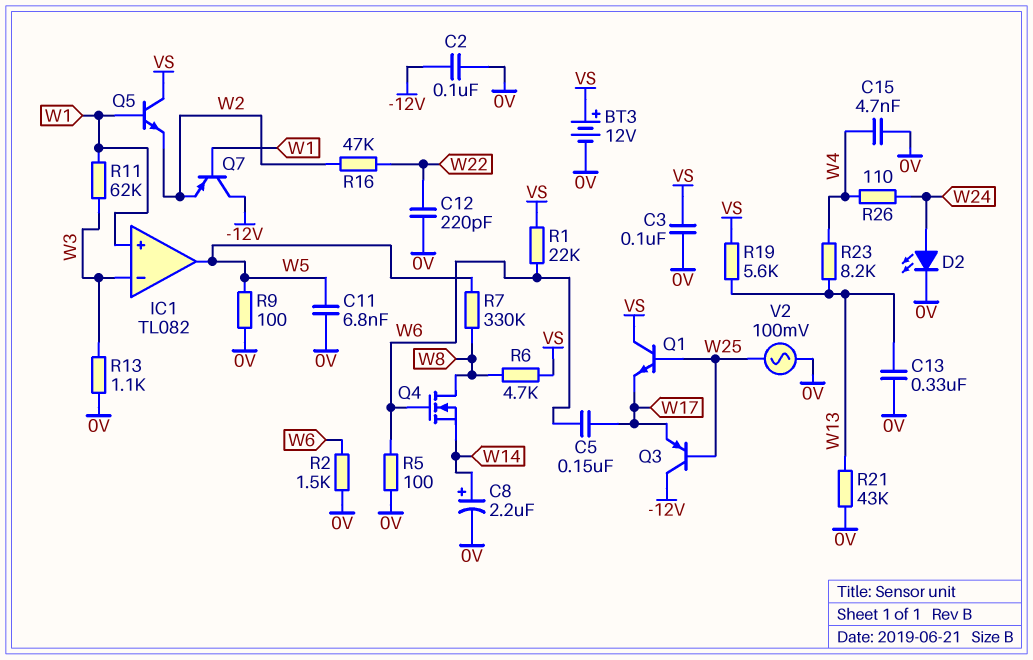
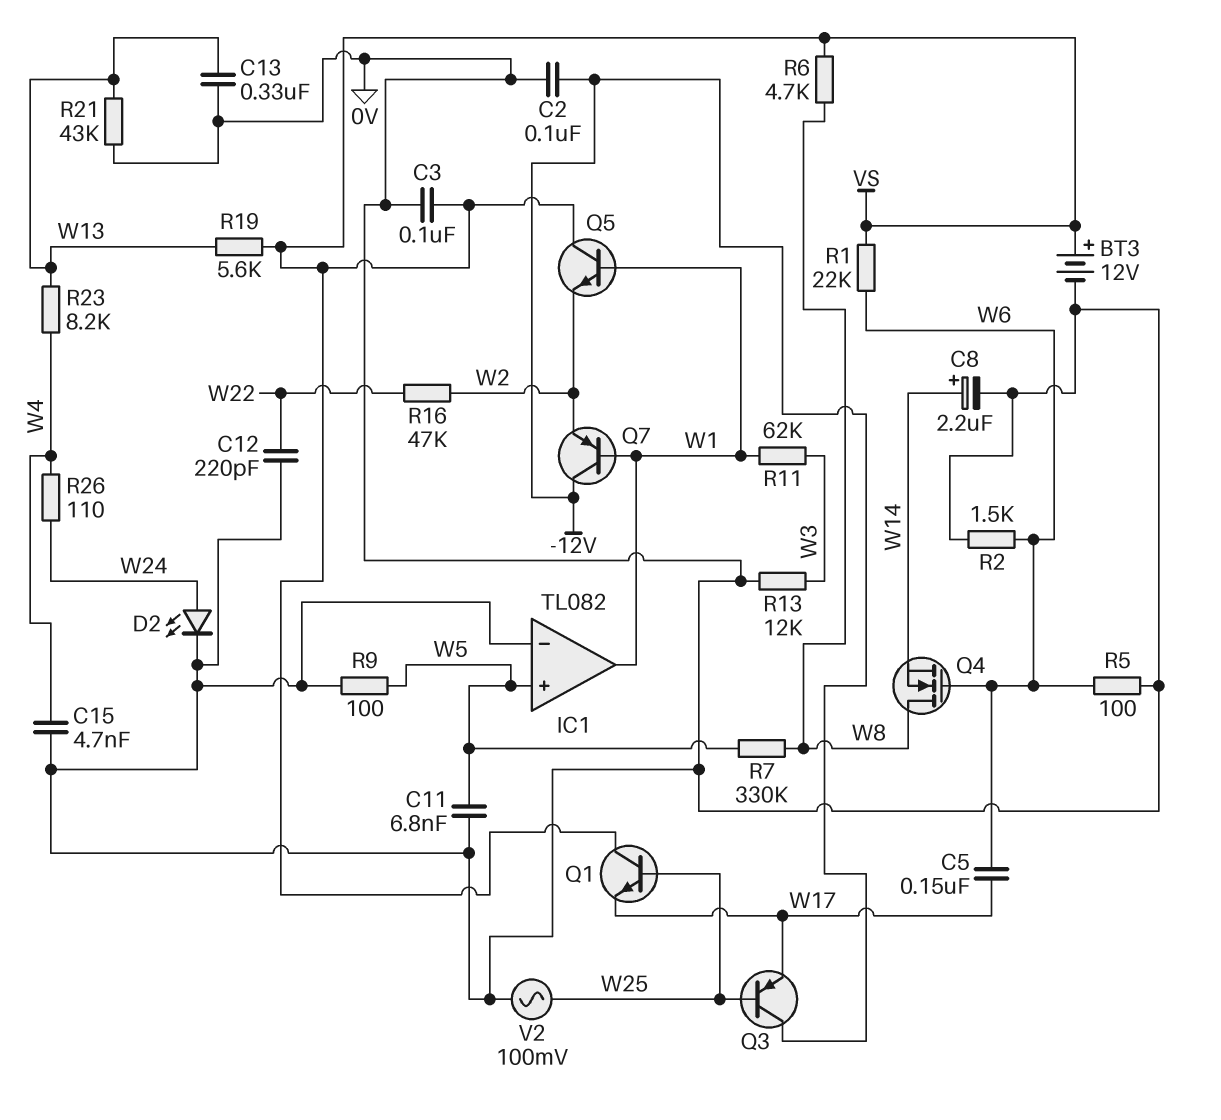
IC1 pin in+: W1 -> W5
IC1 pin in-: W3 -> 0V
IC1 pin out: W5 -> W1
R13: 1.1k (0V, W3) -> 12k (0V, W3)

